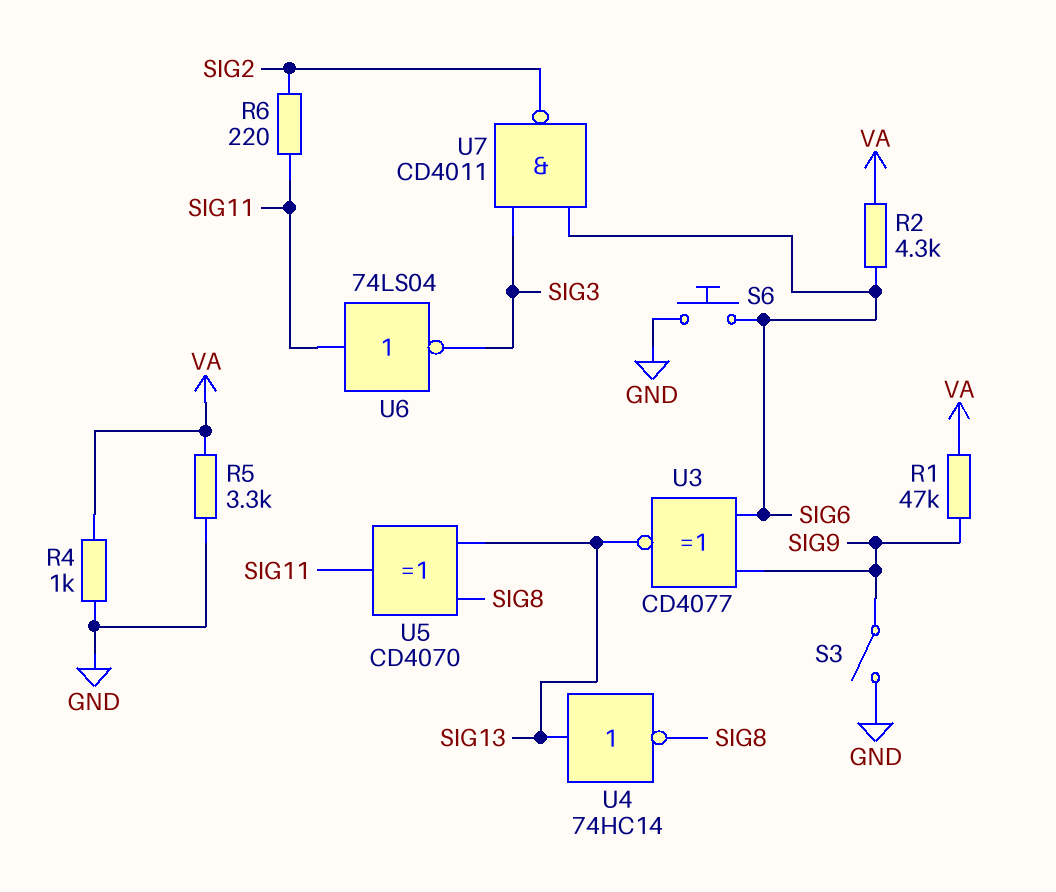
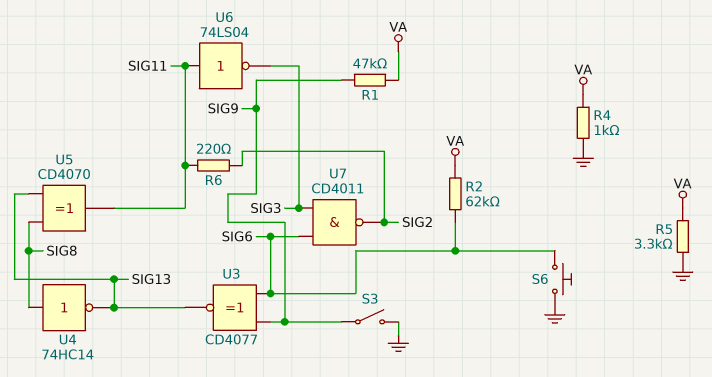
R2: 4.3k (SIG6, VA) -> 62k (SIG6, VA)
U4: NOT 74HC14 (in SIG13, out SIG8) -> NOT 74HC14 (in SIG8, out SIG13)

